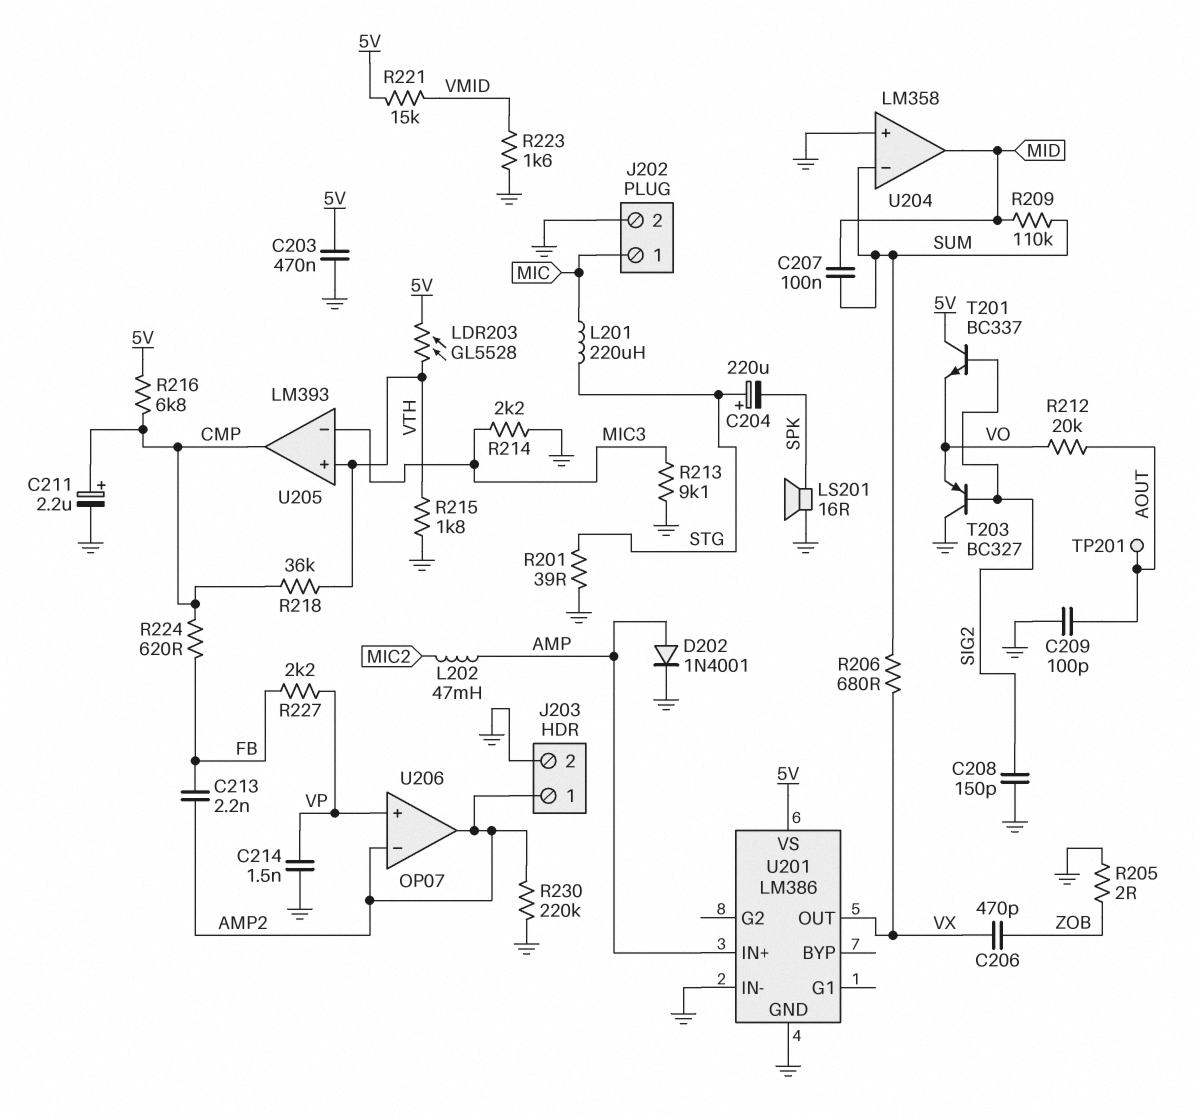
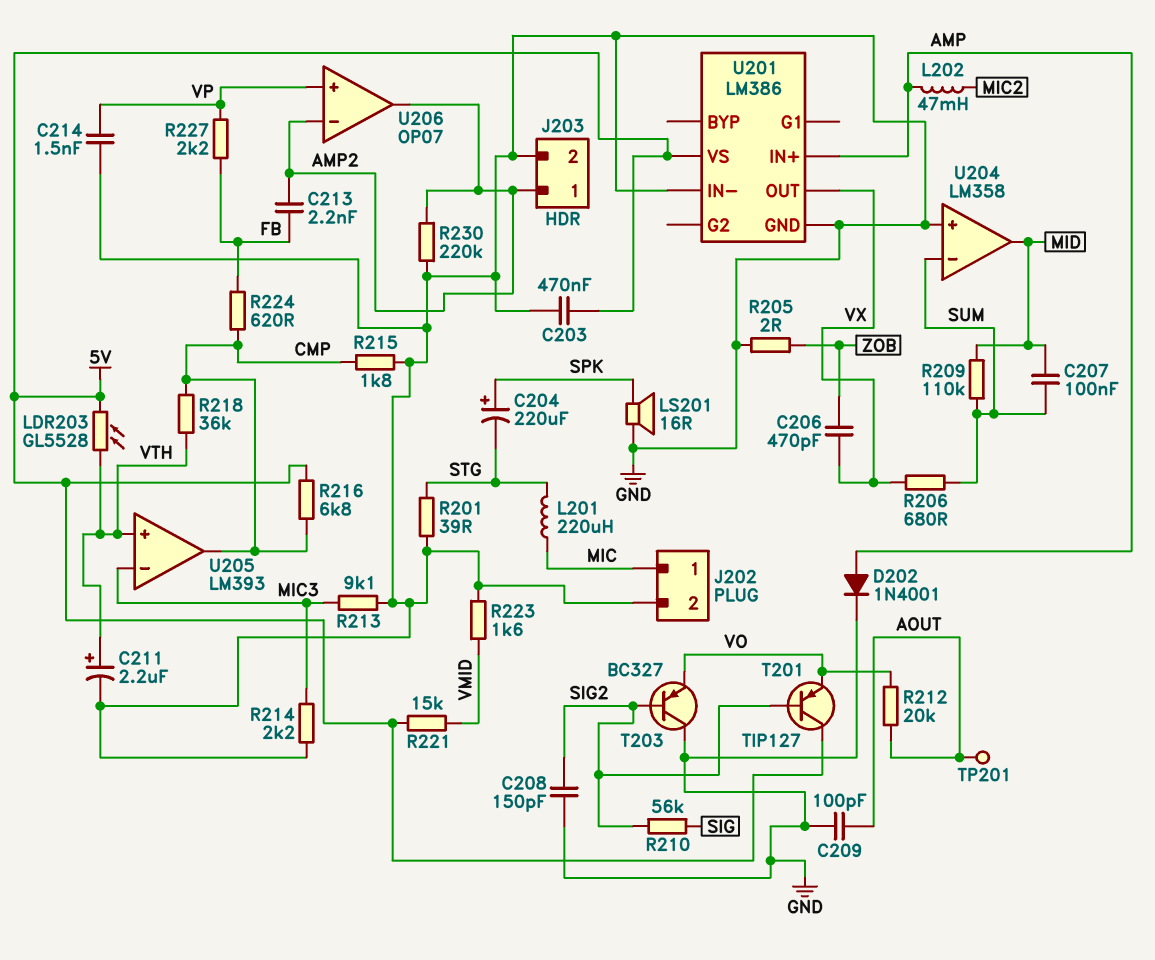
C204: 220uF (plus STG, minus SPK) -> 220uF (plus SPK, minus STG)
C211: 2.2uF (plus CMP, minus GND) -> 2.2uF (plus VTH, minus GND)
R210: none -> 56k (SIG, SIG2)
R215: 1.8k (GND, VTH) -> 1.8k (CMP, GND)
T201: NPN BC337 (B SIG2, C 5V, E VO) -> PNP TIP127 (B SIG2, C 5V, E VO)

